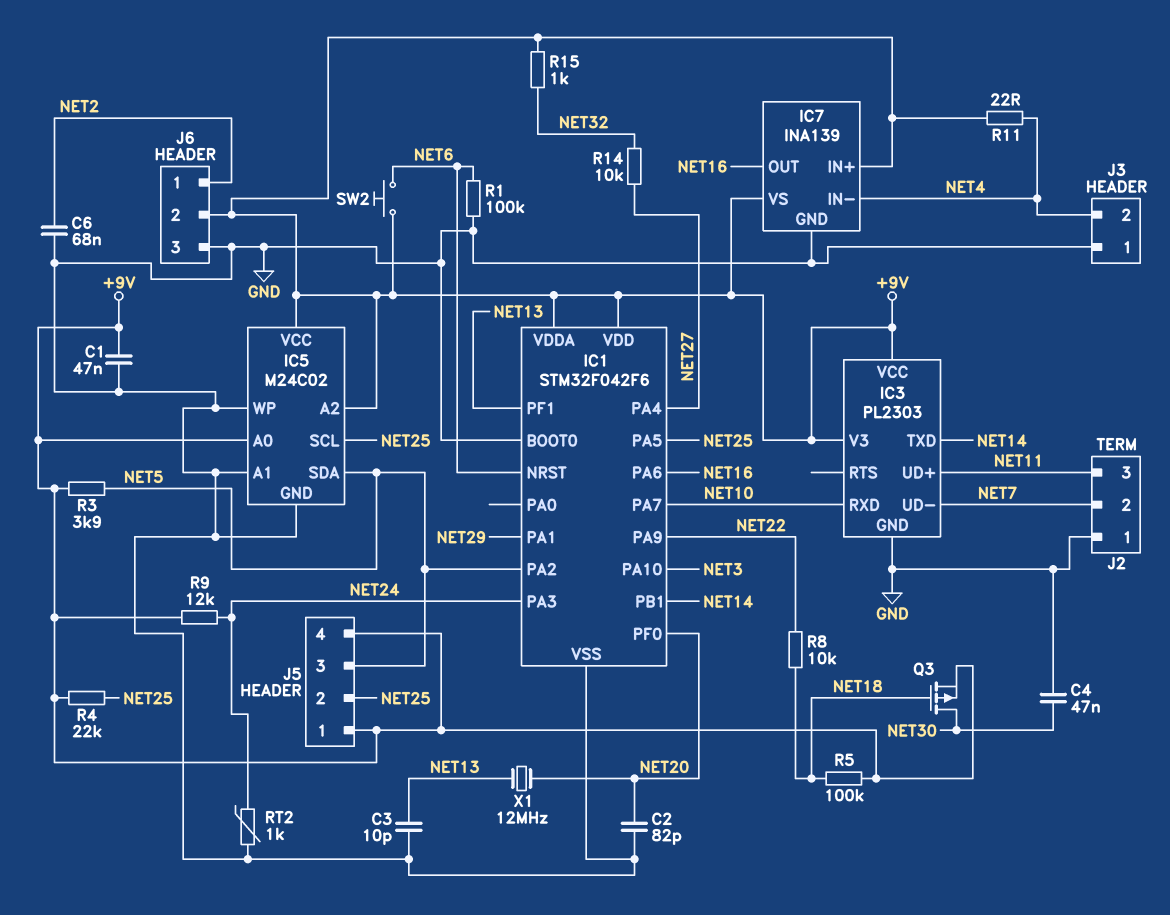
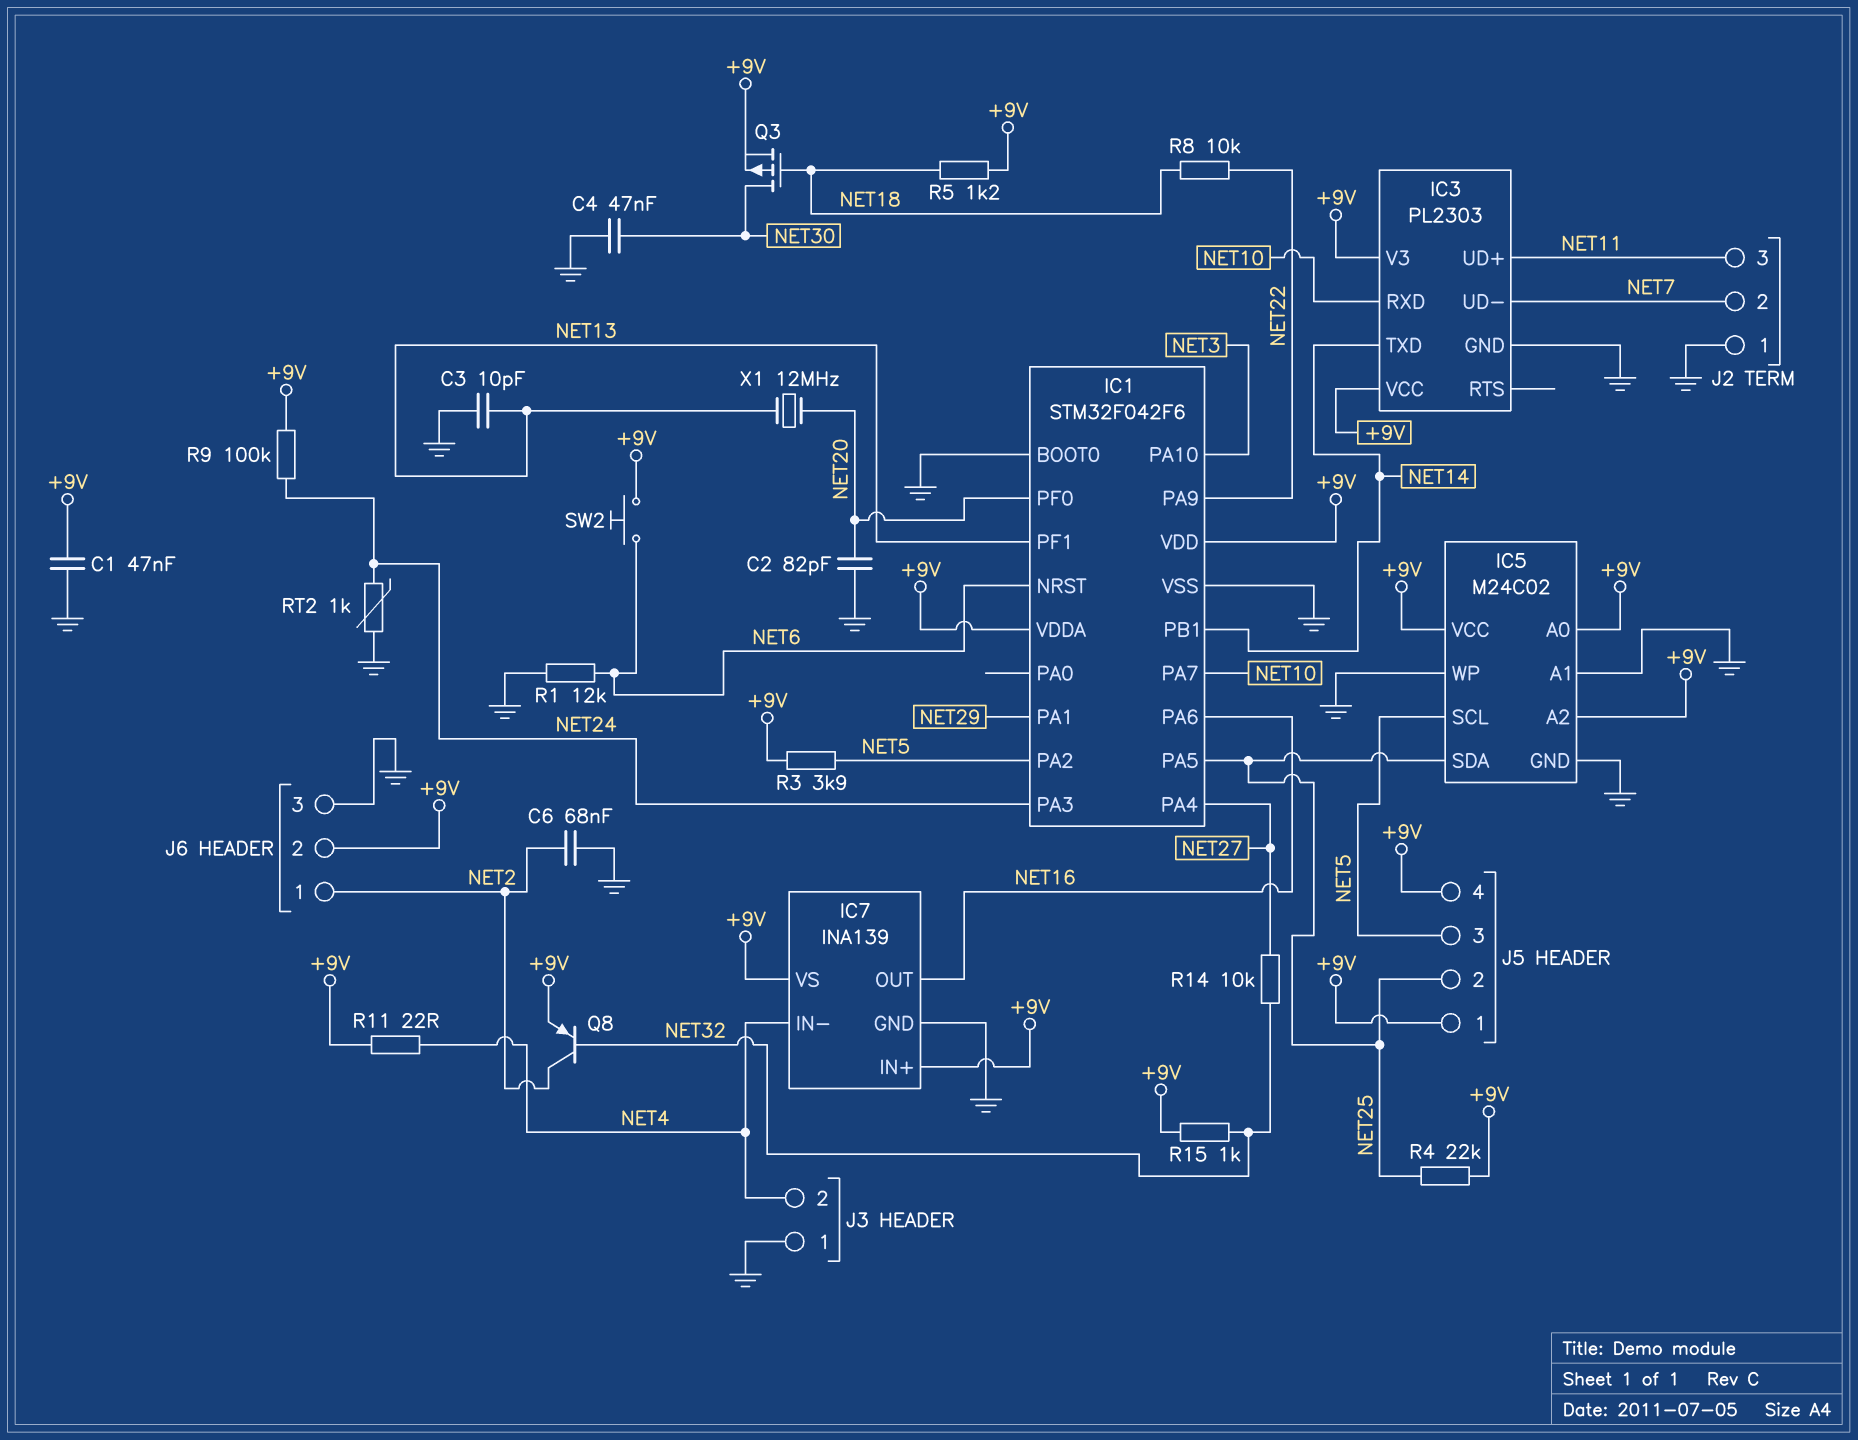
IC5 pin SCL: NET25 -> NET5
IC5 pin SDA: NET5 -> NET25
Q8: none -> PNP (B NET32, C NET2, E +9V)
R1: 100k (GND, NET6) -> 12k (GND, NET6)
R5: 100k (+9V, NET18) -> 1.2k (+9V, NET18)
R9: 12k (+9V, NET24) -> 100k (+9V, NET24)

